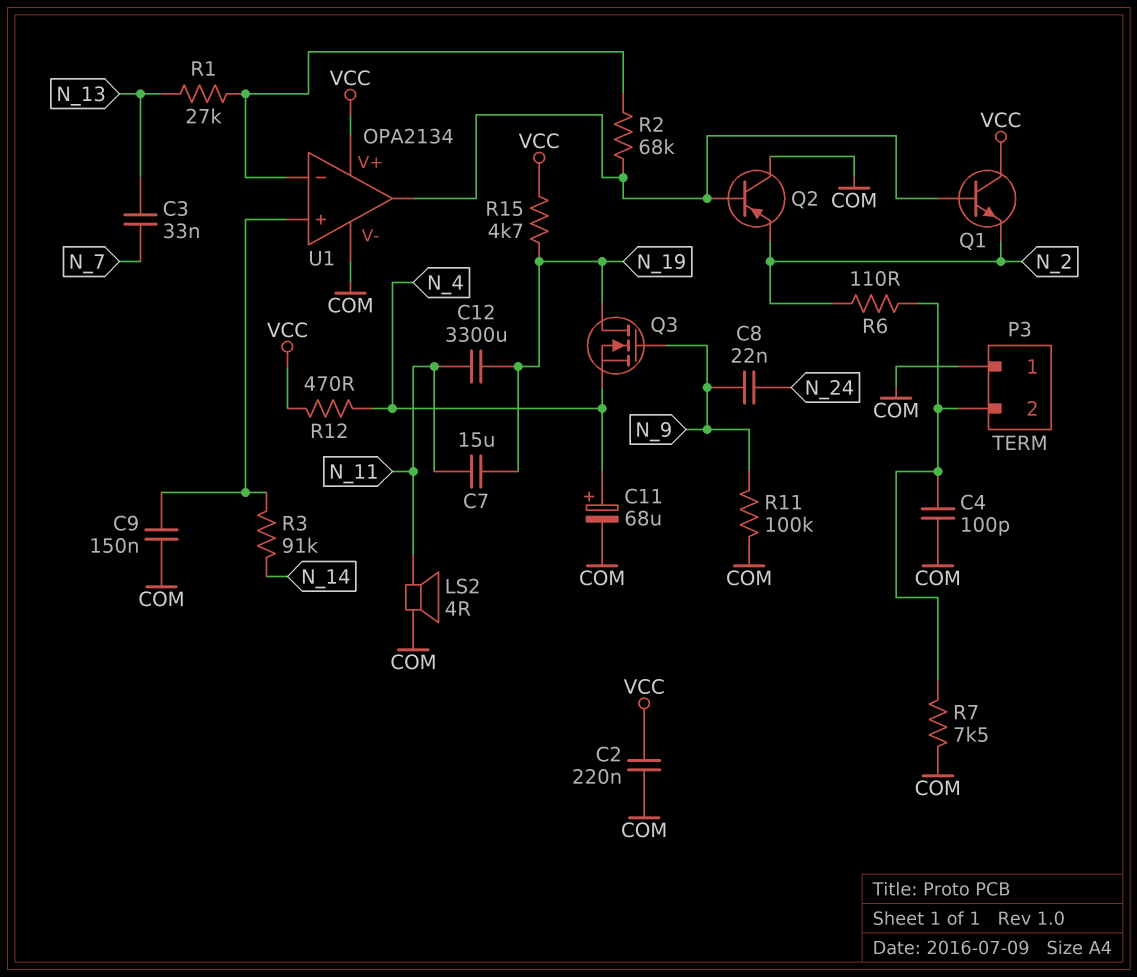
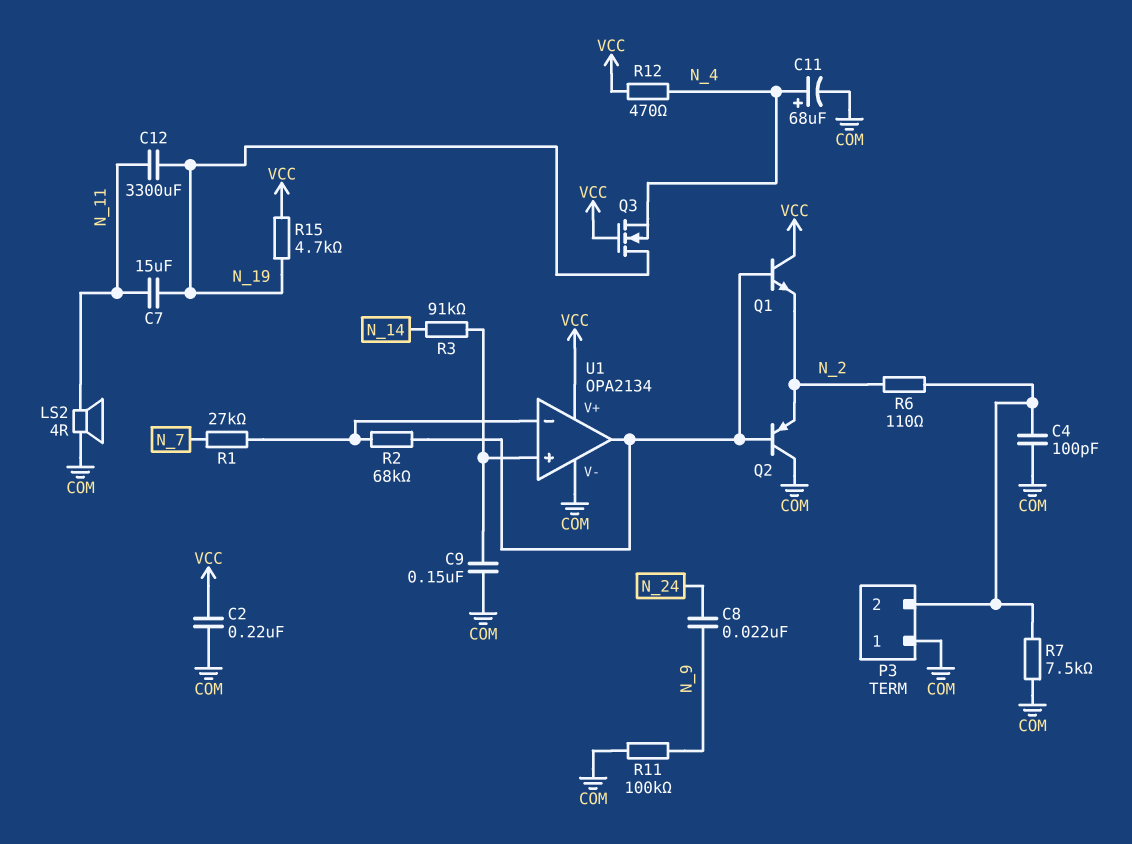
C3: 33nF (N_7, N_13) -> none
Q3: NMOS (G N_9, D N_19, S N_4) -> NMOS (G VCC, D N_19, S N_4)
R1: 27k (N_13, U1/in-) -> 27k (N_7, U1/in-)

